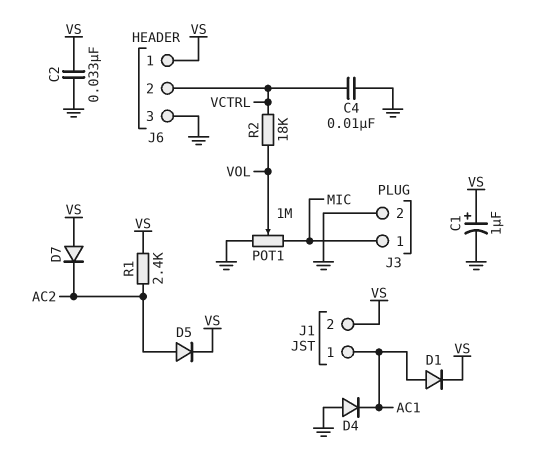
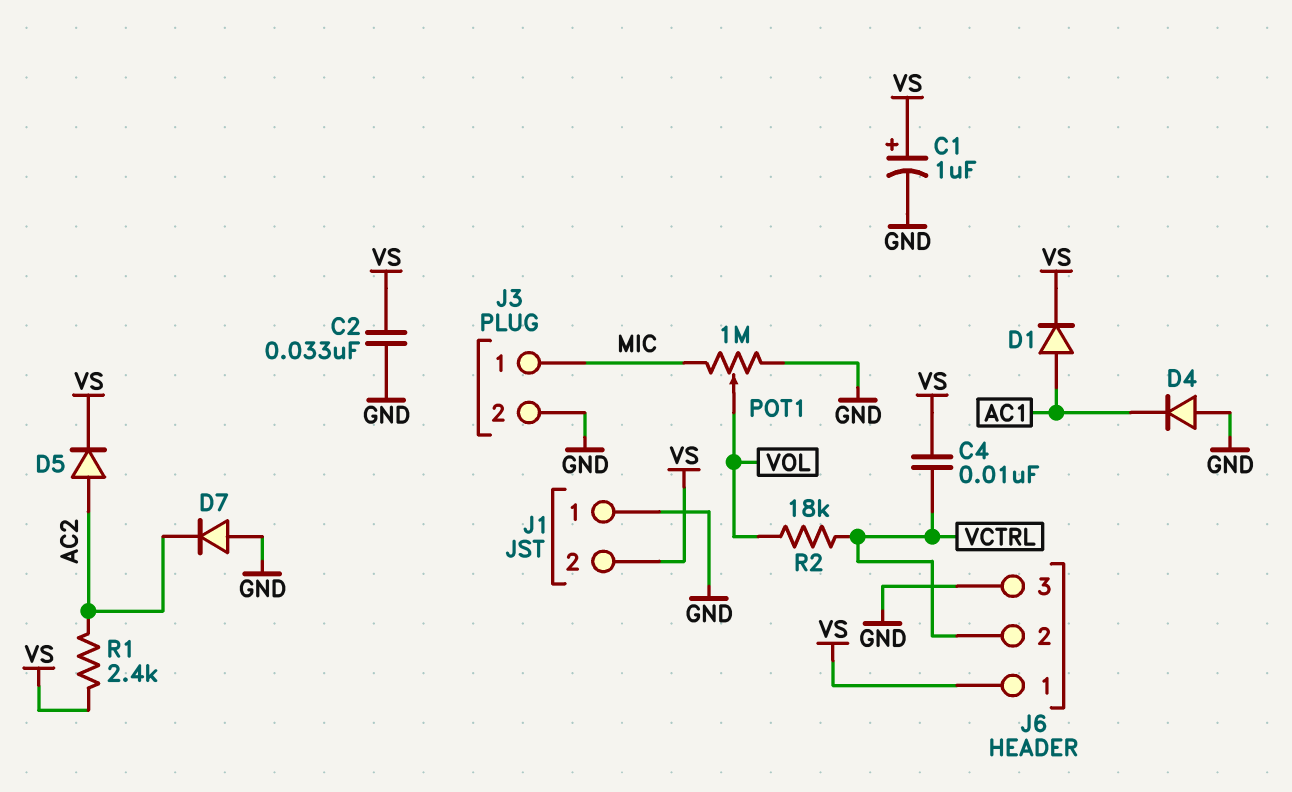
C4: 10nF (GND, VCTRL) -> 10nF (VCTRL, VS)
D7: diode (A VS, K AC2) -> diode (A GND, K AC2)
J1 pin 1: AC1 -> GND

